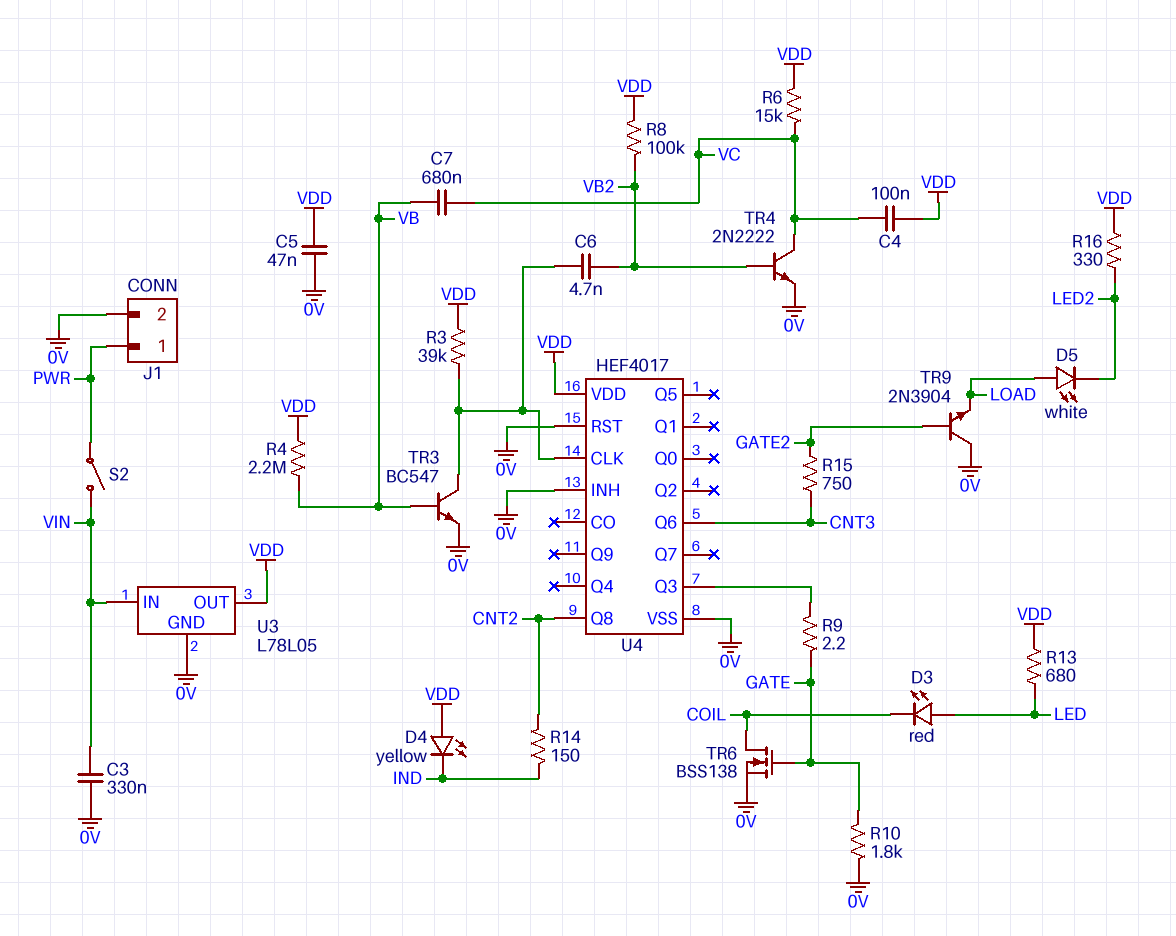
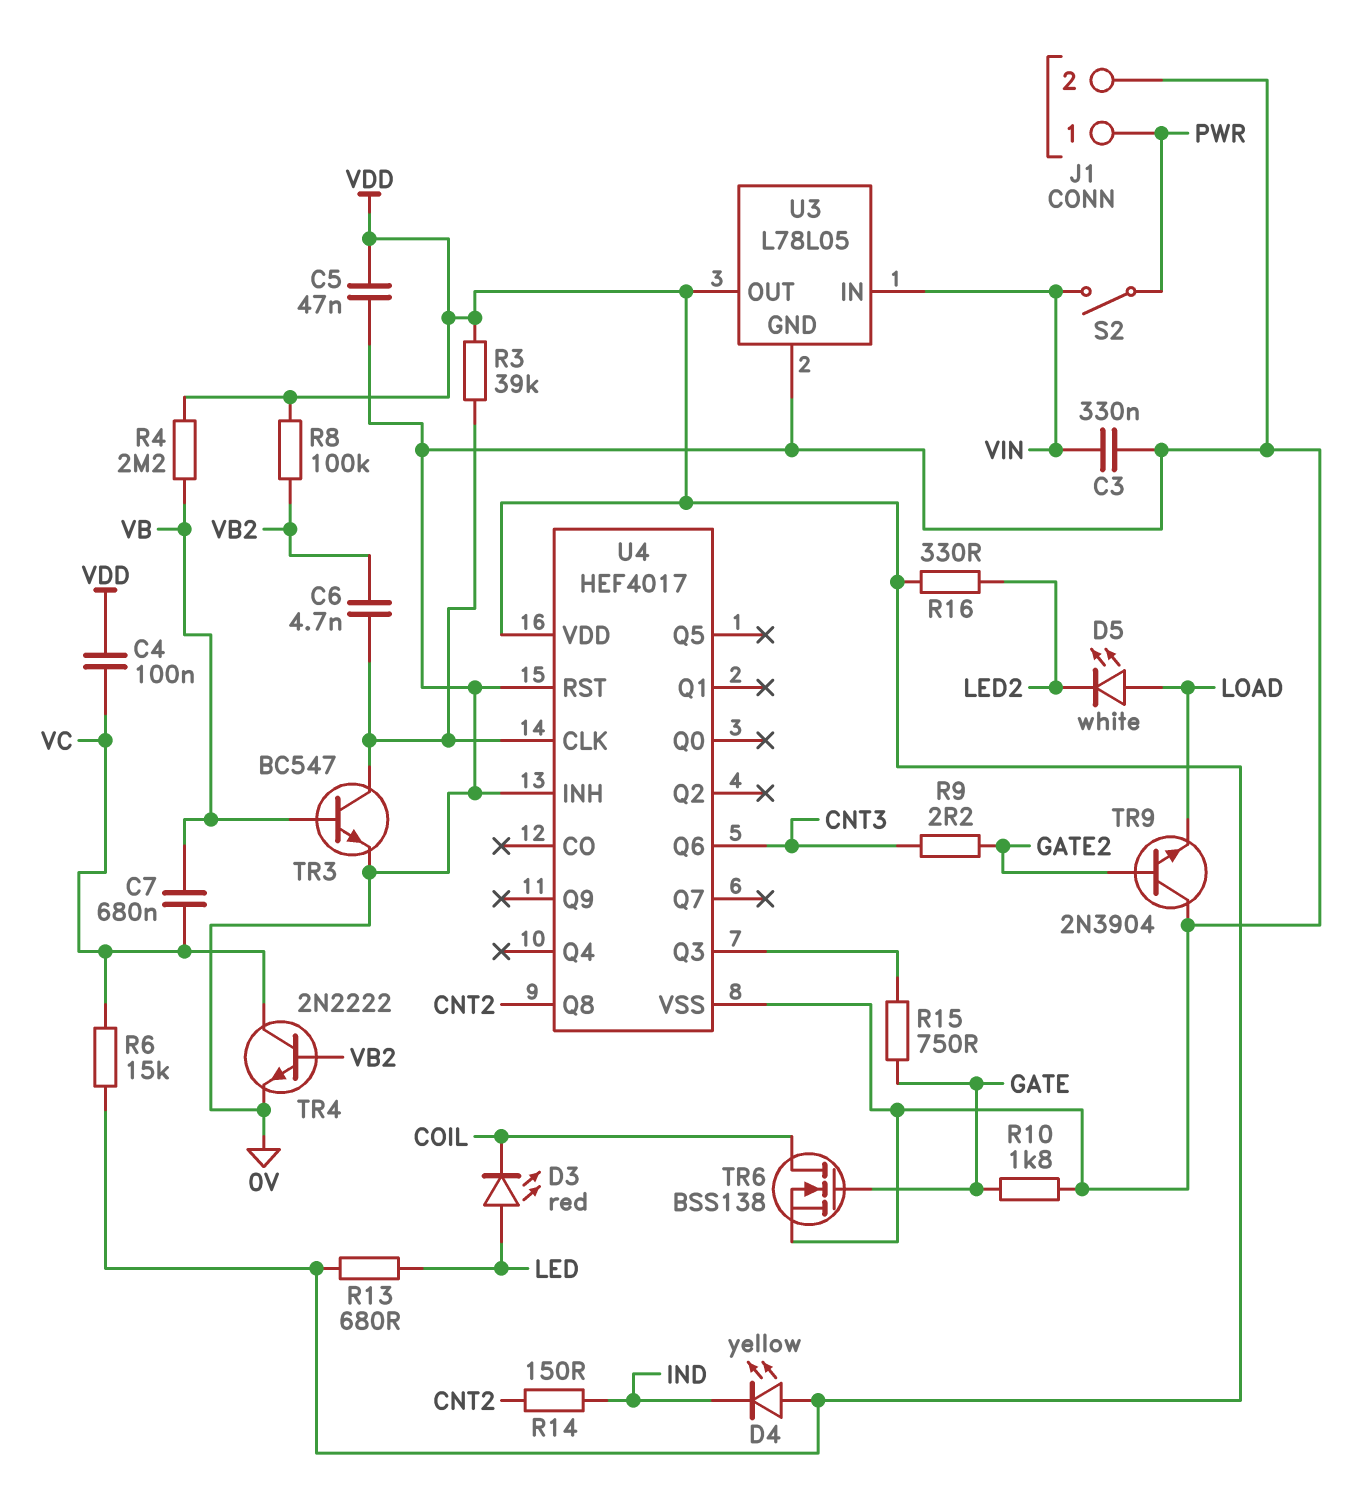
R9: 2.2 (GATE, U4/Q3) -> 2.2 (CNT3, GATE2)
R15: 750 (CNT3, GATE2) -> 750 (GATE, U4/Q3)

